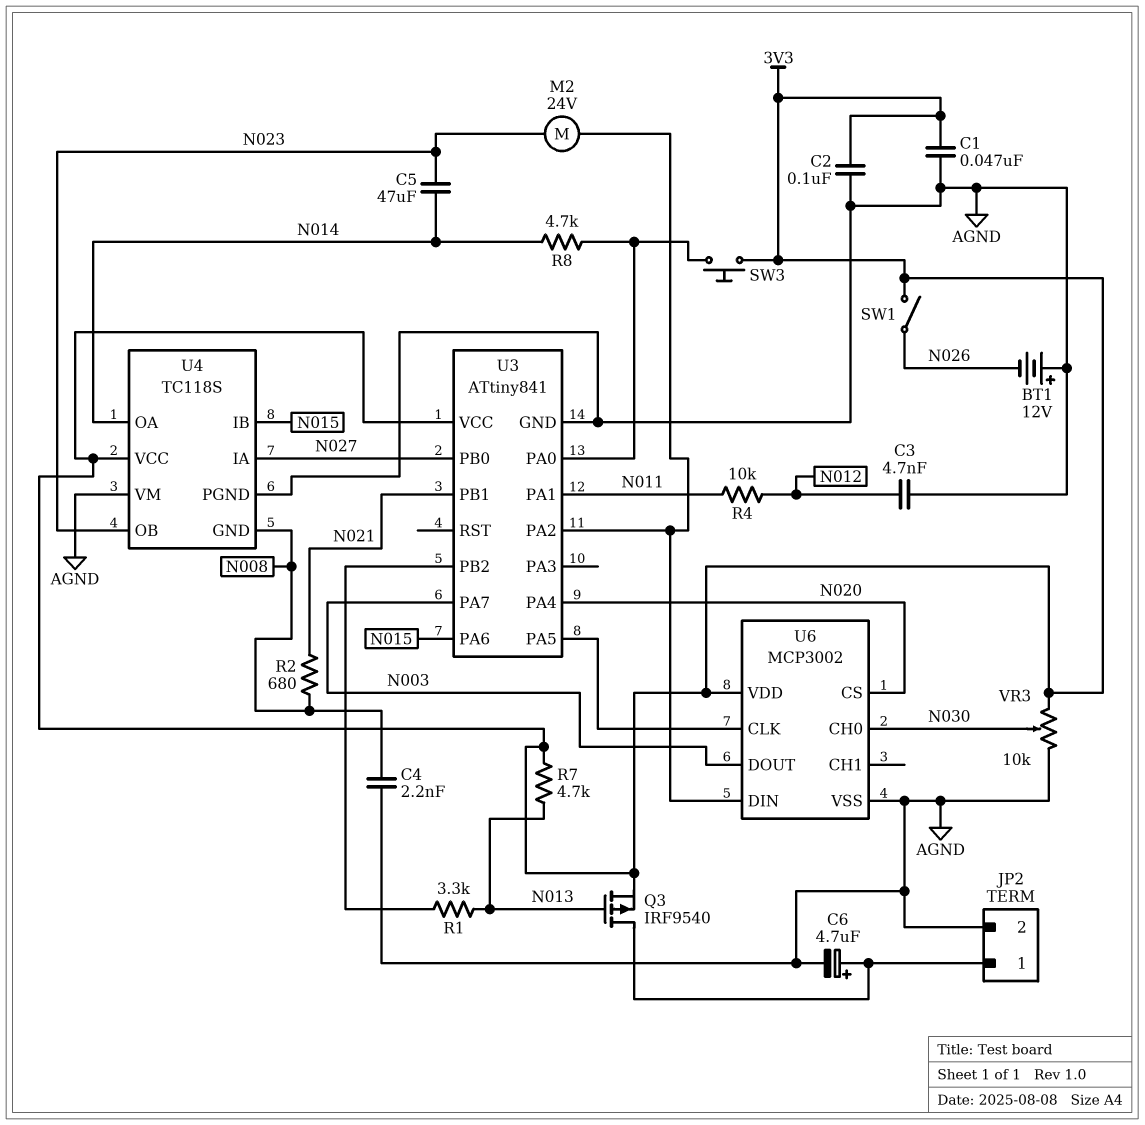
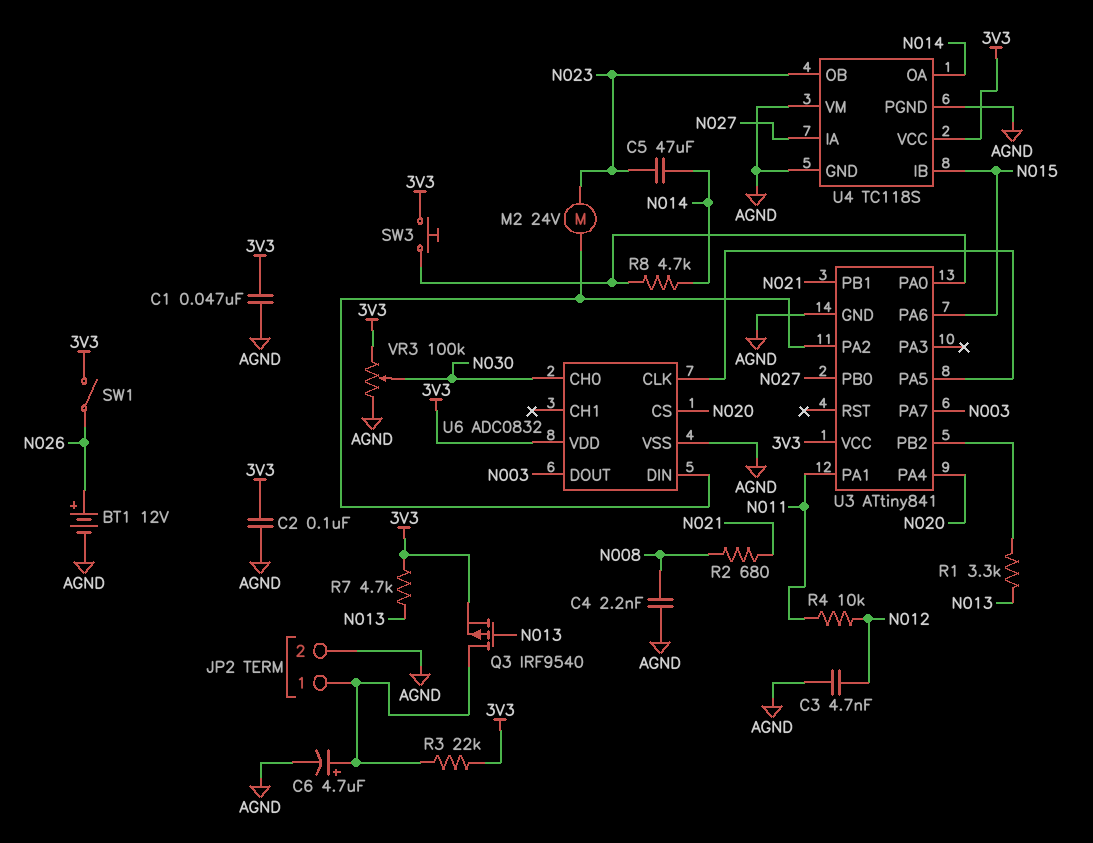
BT1: 12V (plus AGND, minus N026) -> 12V (plus N026, minus AGND)
R3: none -> 22k (3V3, JP2/1)
U4 pin GND: N008 -> AGND
U6: MCP3002 -> ADC0832
VR3: 10k (3V3, AGND, wiper N030) -> 100k (3V3, AGND, wiper N030)

